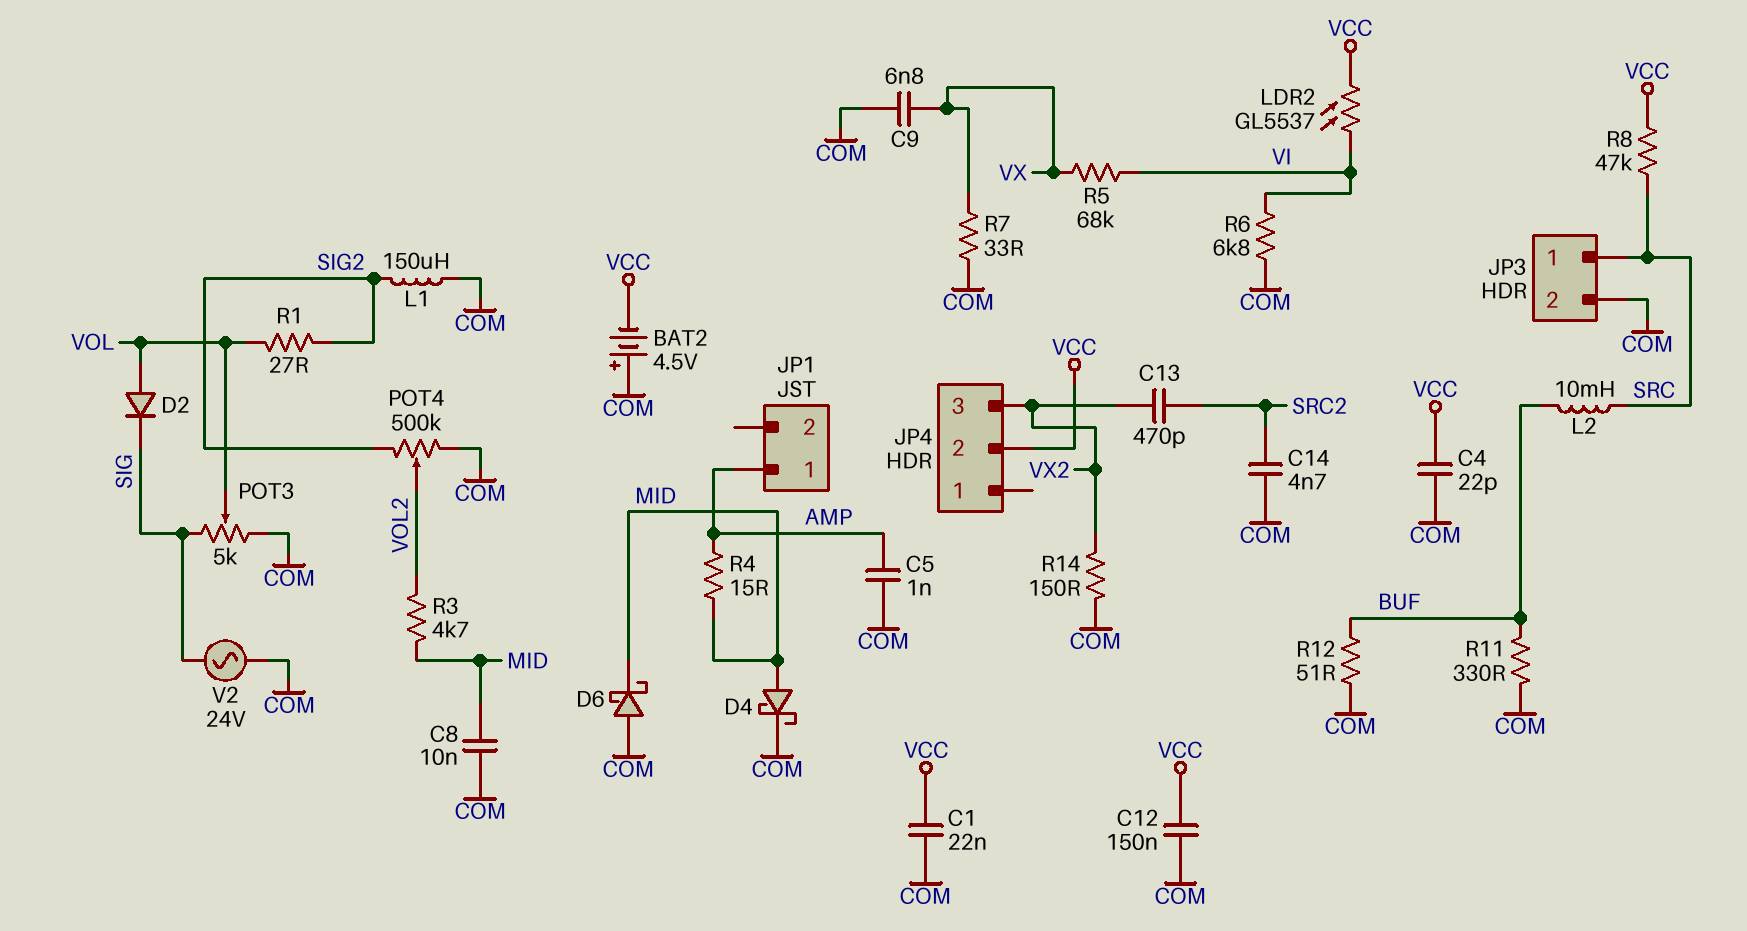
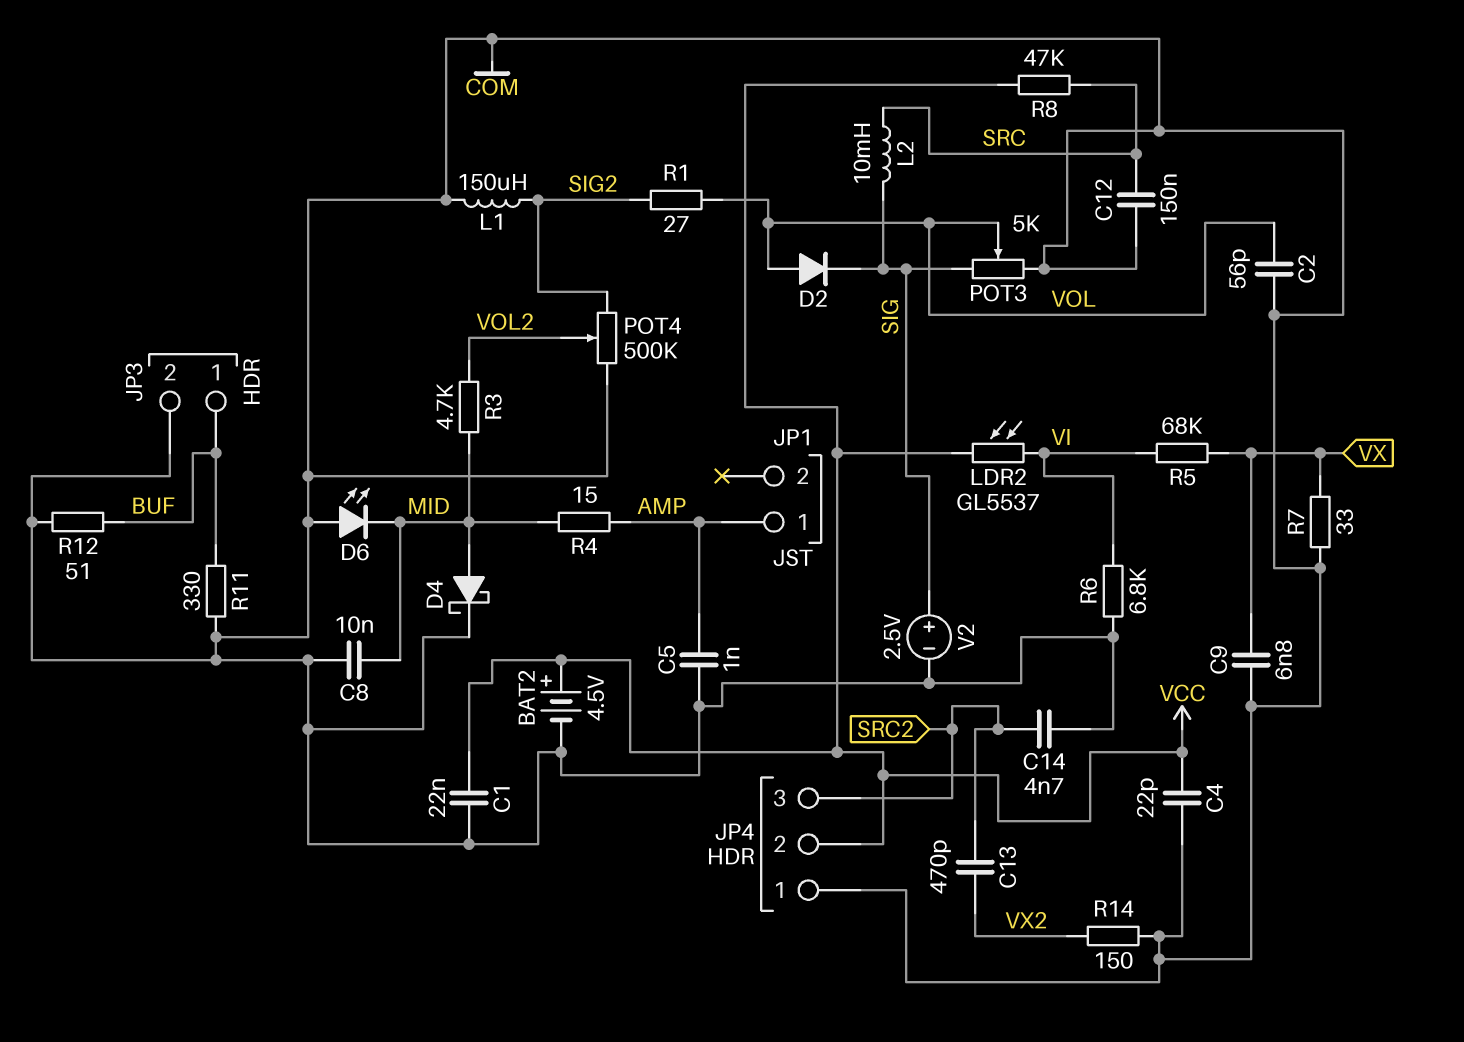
BAT2: 4.5V (plus COM, minus VCC) -> 4.5V (plus VCC, minus COM)
C2: none -> 56pF (COM, VOL)
C12: 150nF (COM, VCC) -> 150nF (COM, SRC)
D6: schottky (A COM, K MID) -> LED (A COM, K MID)
JP3 pin 1: SRC -> BUF
JP4 pin 1: none -> COM
JP4 pin 3: VX2 -> SRC2
L2: 10mH (BUF, SRC) -> 10mH (SIG, SRC)
V2: AC 24V (COM, SIG) -> 2.5V (plus SIG, minus COM)

